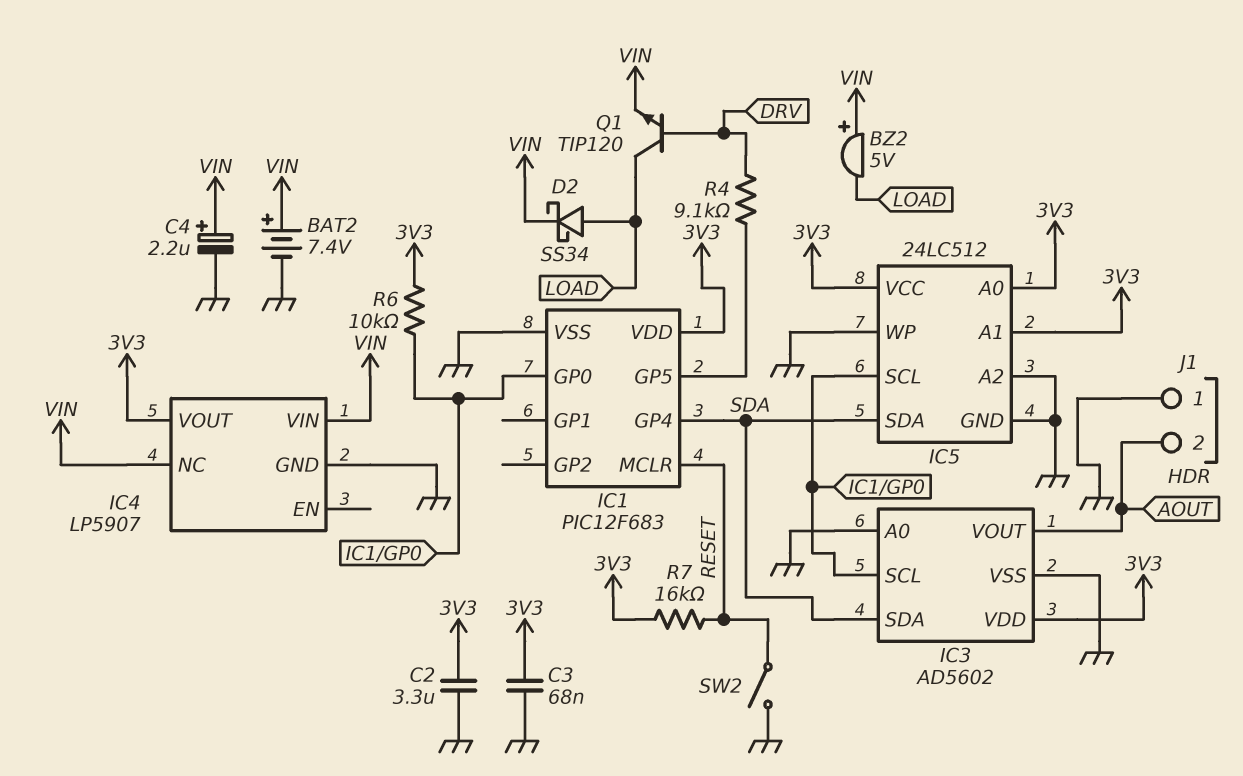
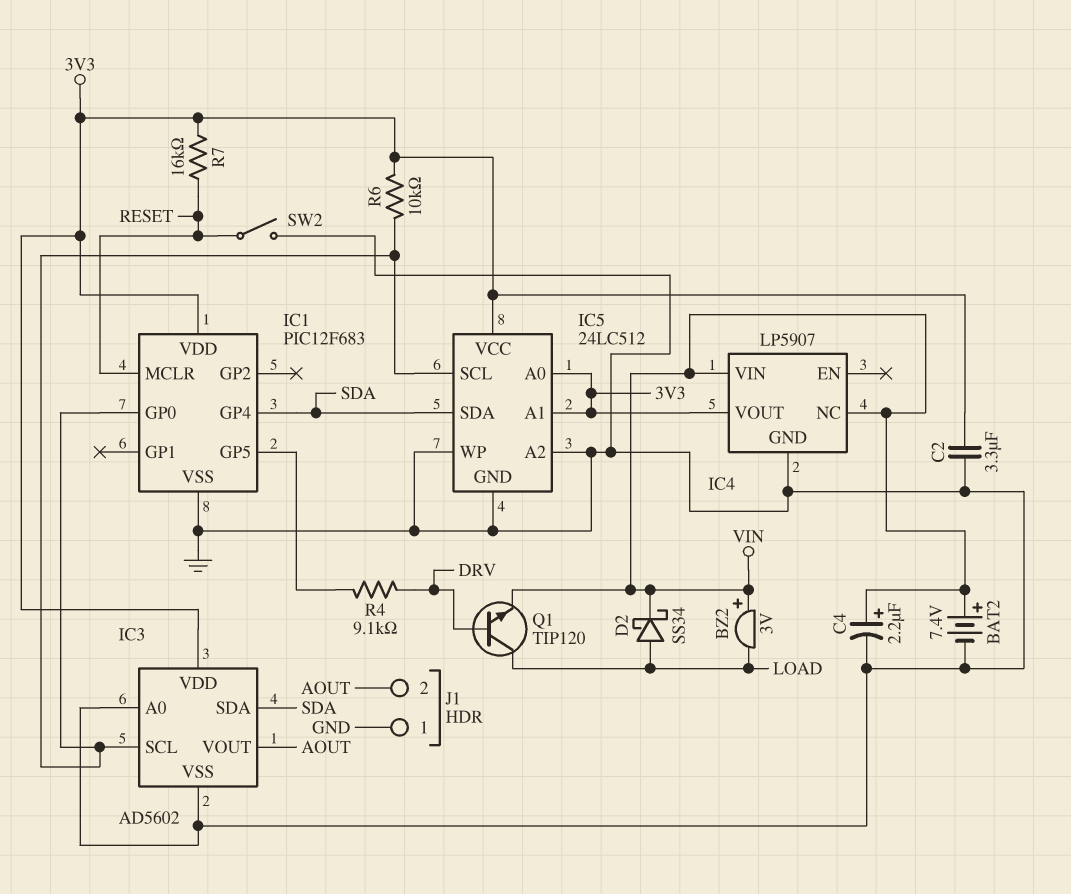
BZ2: buzzer 5V (plus VIN, minus LOAD) -> buzzer 3V (plus VIN, minus LOAD)
C3: 68nF (3V3, GND) -> none

